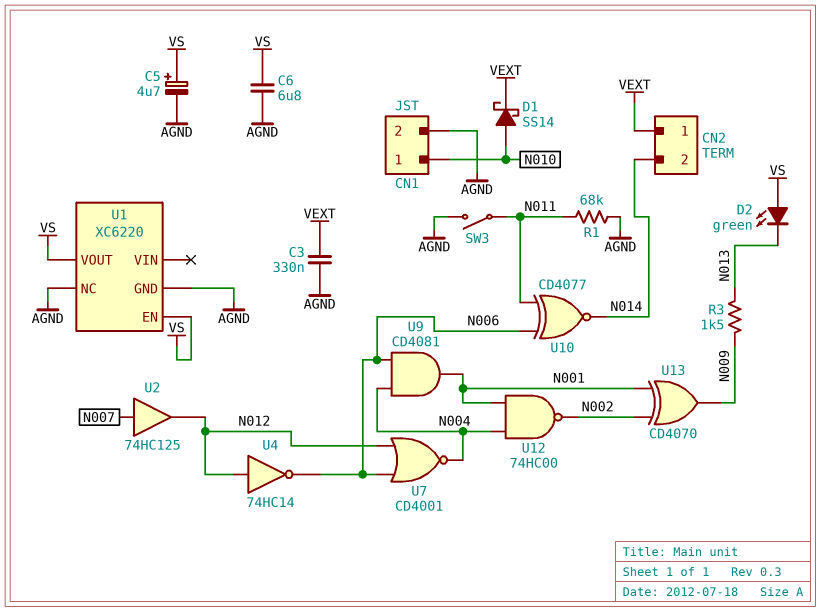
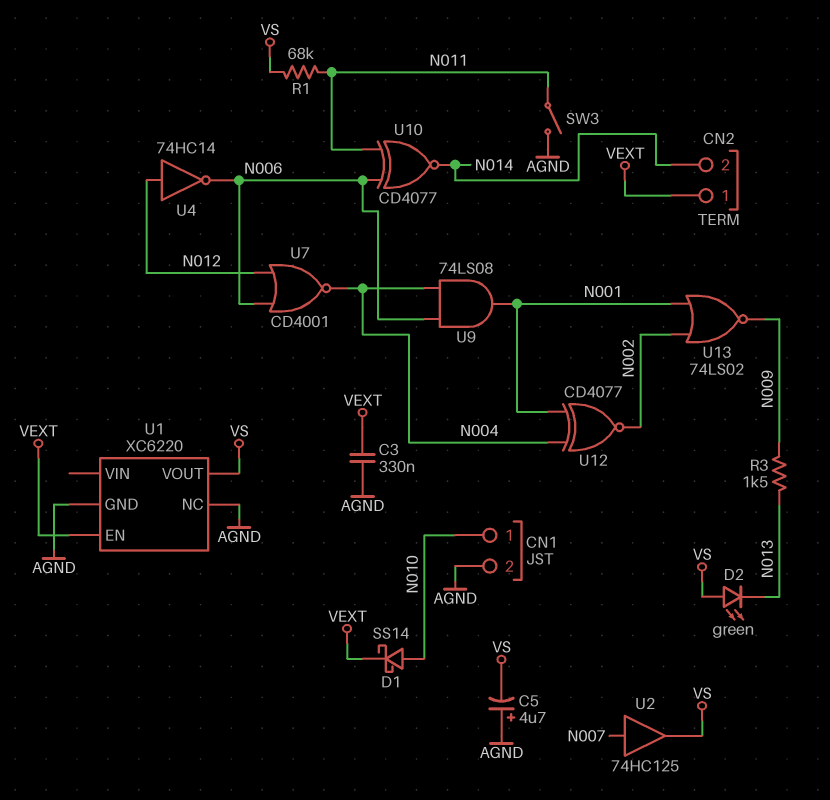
C5: 4.7uF (plus VS, minus AGND) -> 4.7uF (plus AGND, minus VS)
C6: 6.8uF (AGND, VS) -> none
R1: 68k (AGND, N011) -> 68k (N011, VS)
U1 pin EN: VS -> VEXT
U2: buffer 74HC125 (in N007, out N012) -> buffer 74HC125 (in N007, out VS)
U9: AND CD4081 (in N004, in N006, out N001) -> AND 74LS08 (in N004, in N006, out N001)
U12: NAND 74HC00 (in N001, in N004, out N002) -> XNOR CD4077 (in N001, in N004, out N002)
U13: XOR CD4070 (in N001, in N002, out N009) -> NOR 74LS02 (in N001, in N002, out N009)

